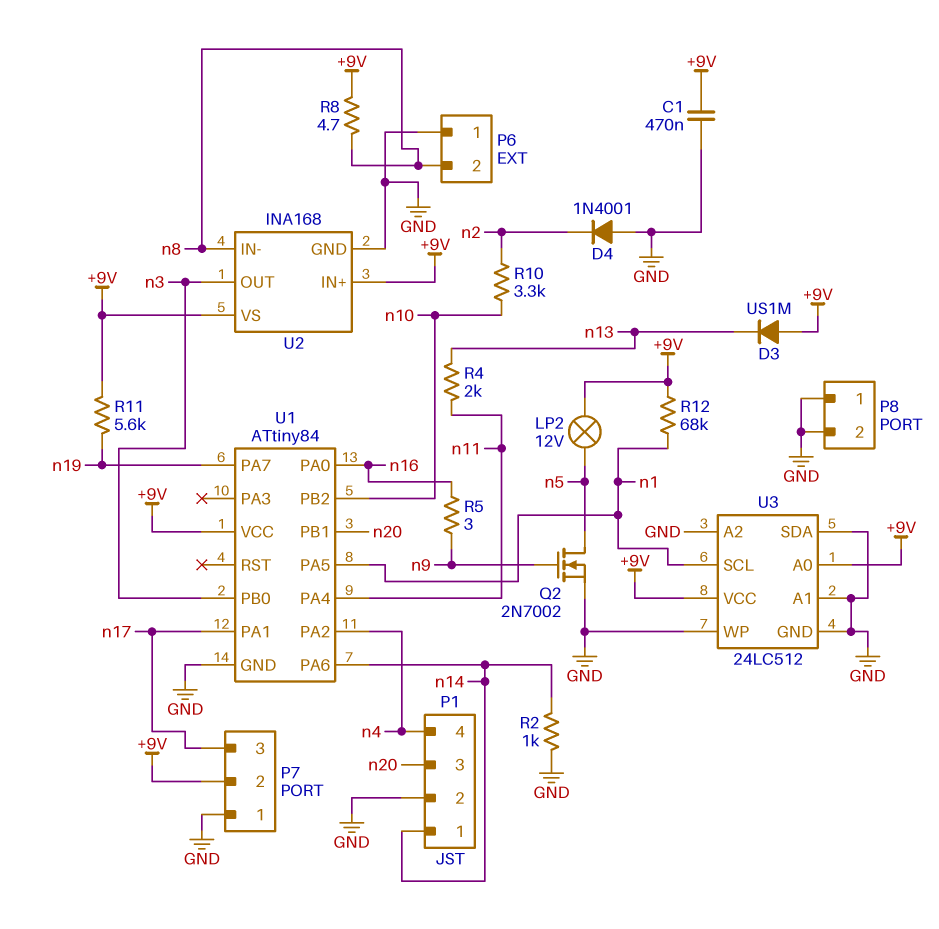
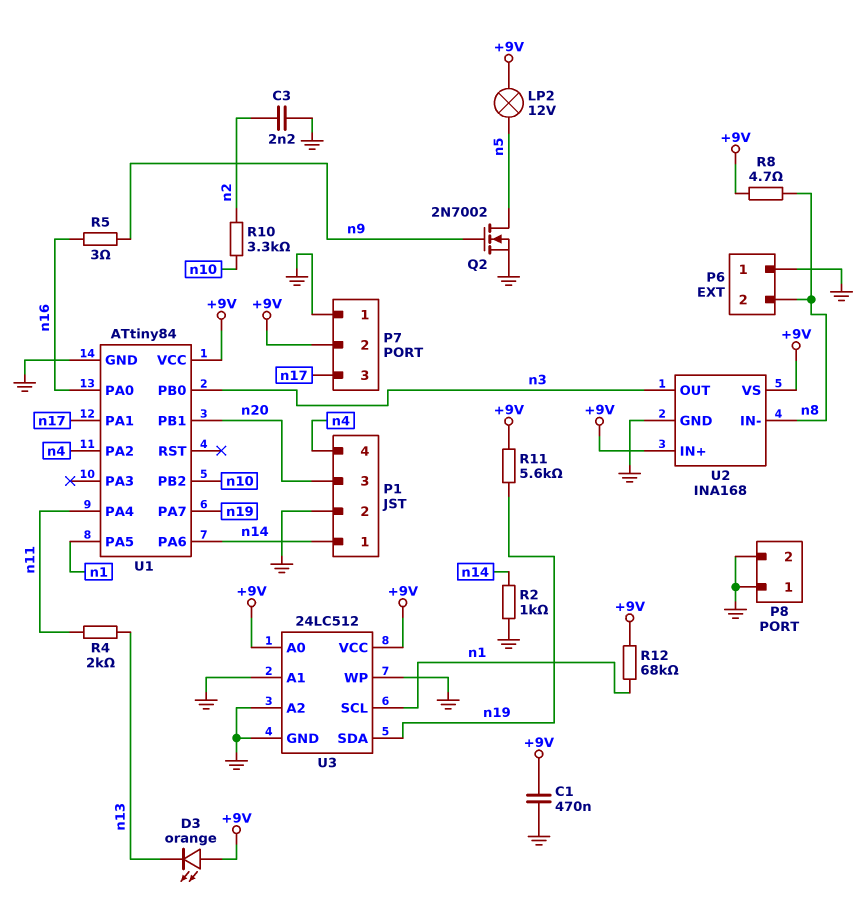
C3: none -> 2.2nF (GND, n2)
D3: diode US1M (A +9V, K n13) -> LED orange (A +9V, K n13)
D4: diode 1N4001 (A GND, K n2) -> none
U3 pin SDA: GND -> n19

